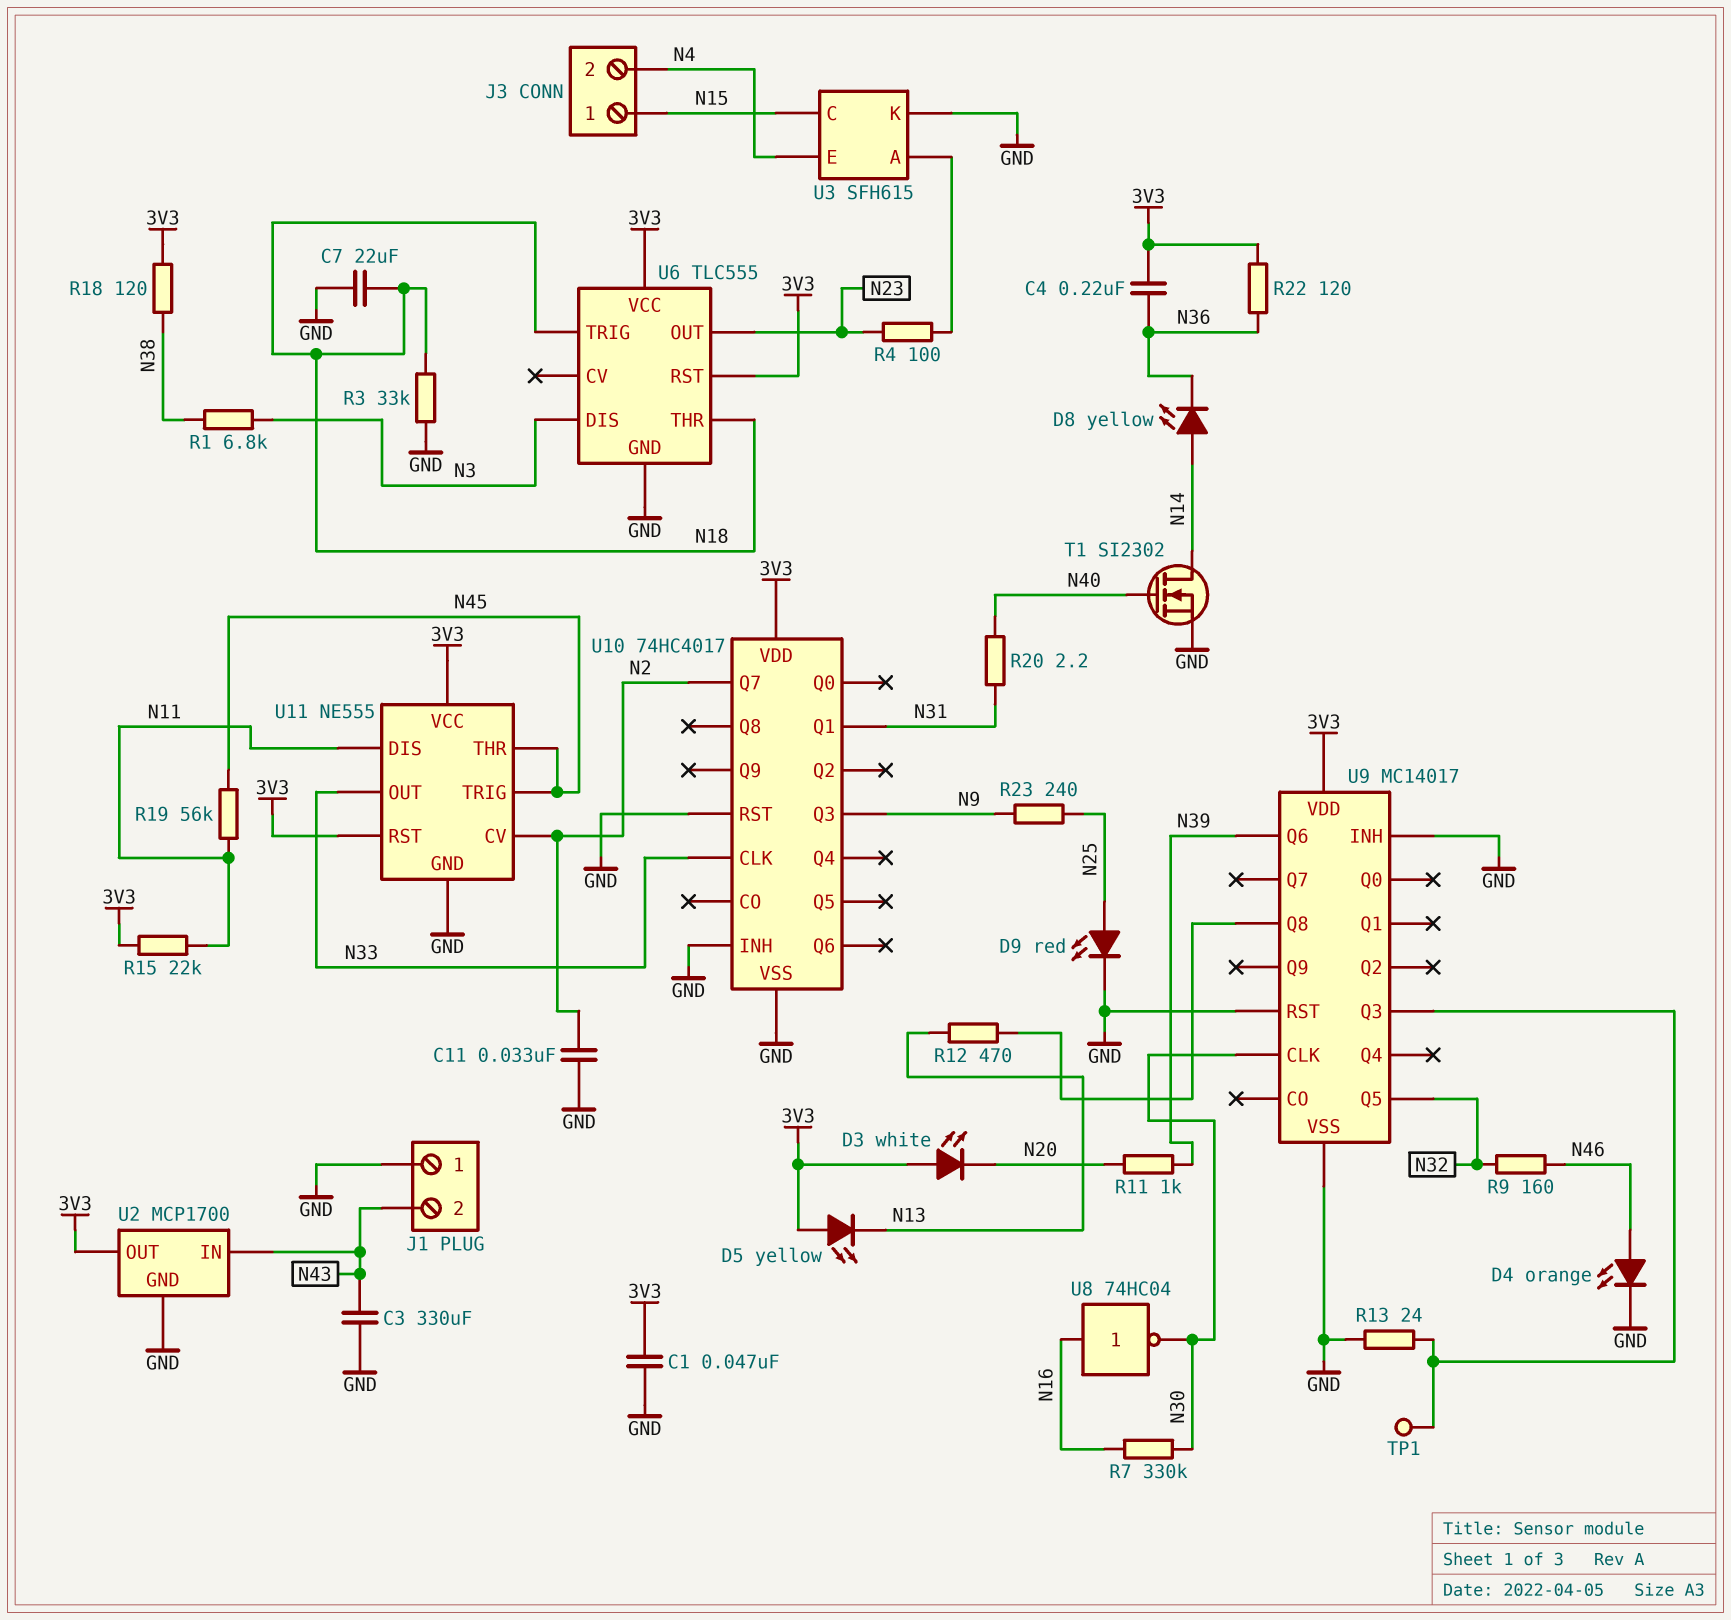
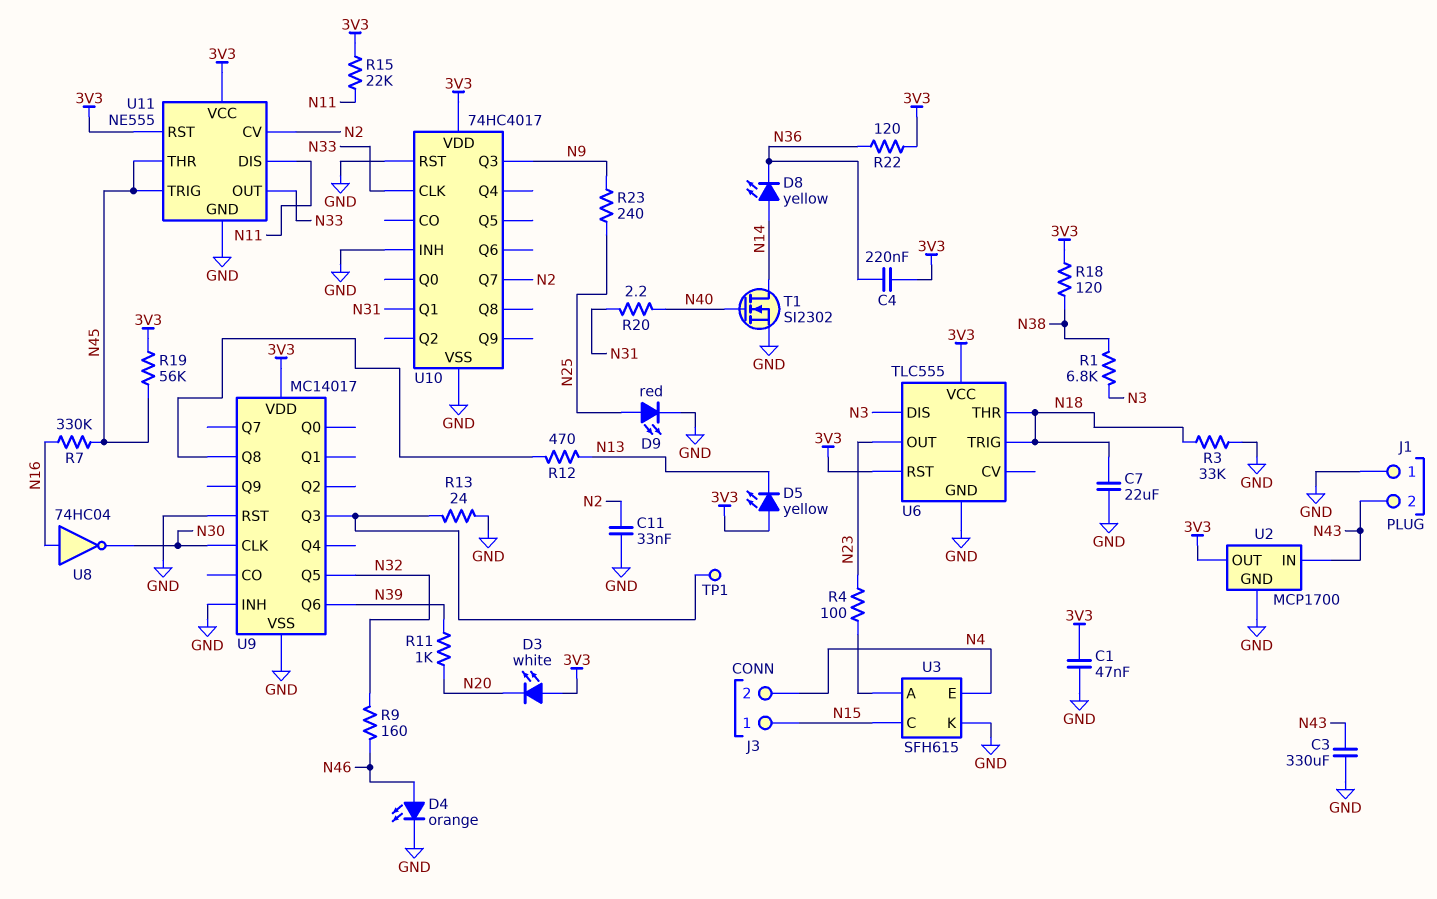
R7: 330k (N16, N30) -> 330k (N16, N45)
R19: 56k (N11, N45) -> 56k (3V3, N45)

